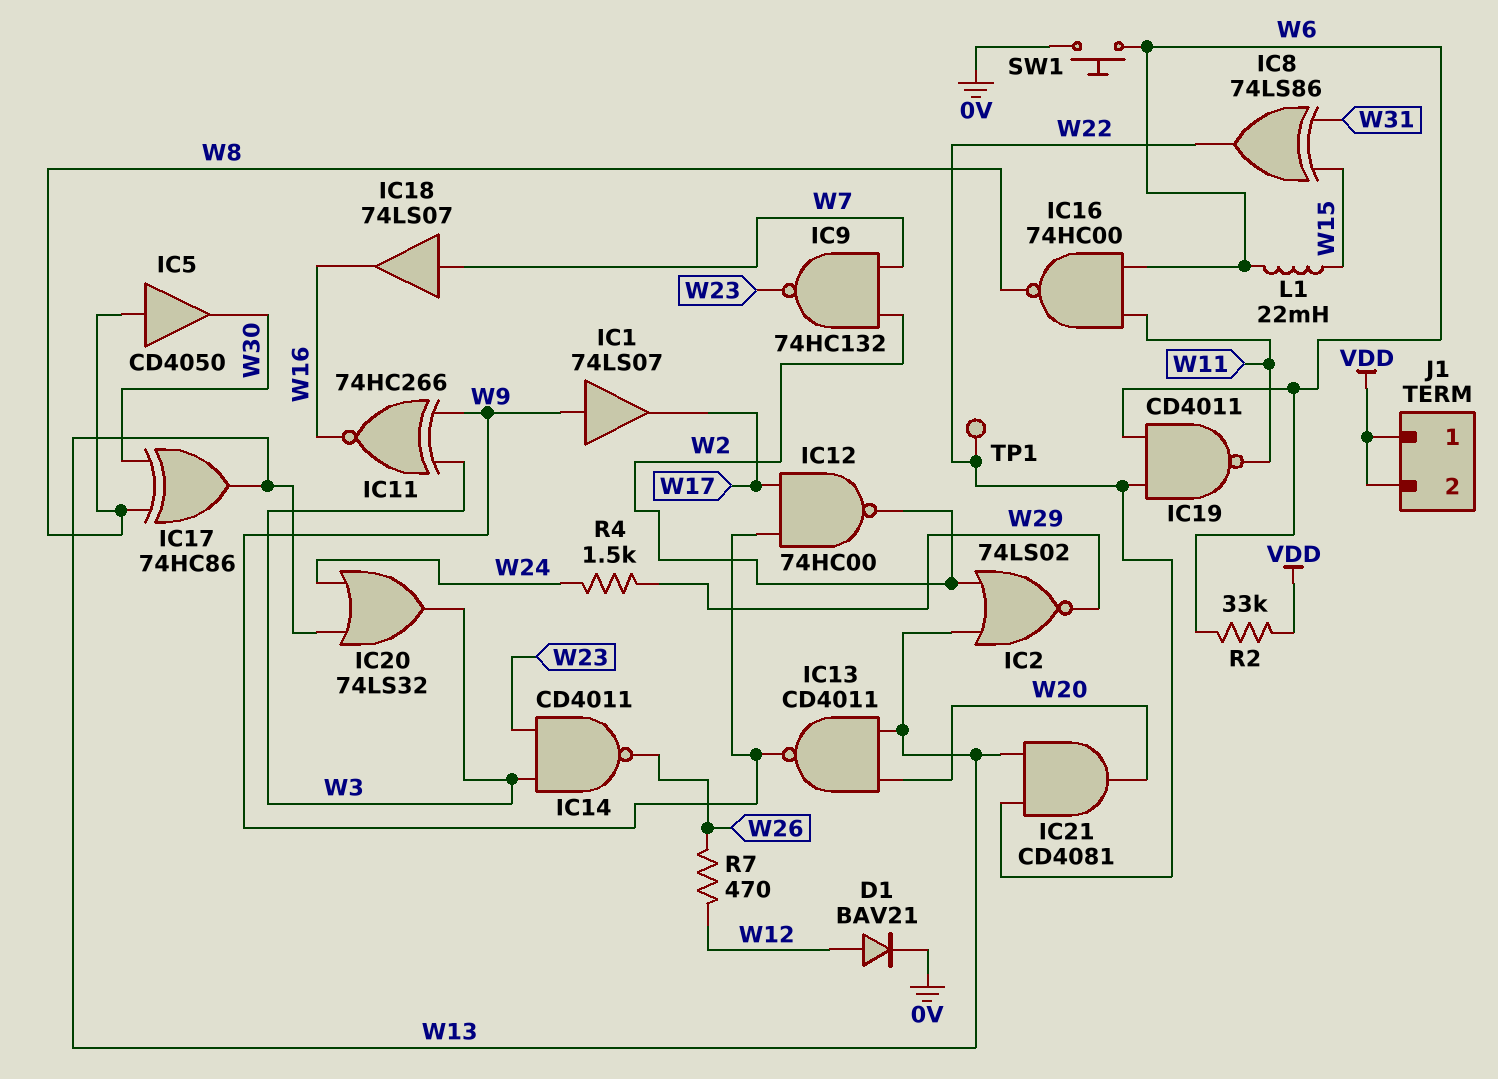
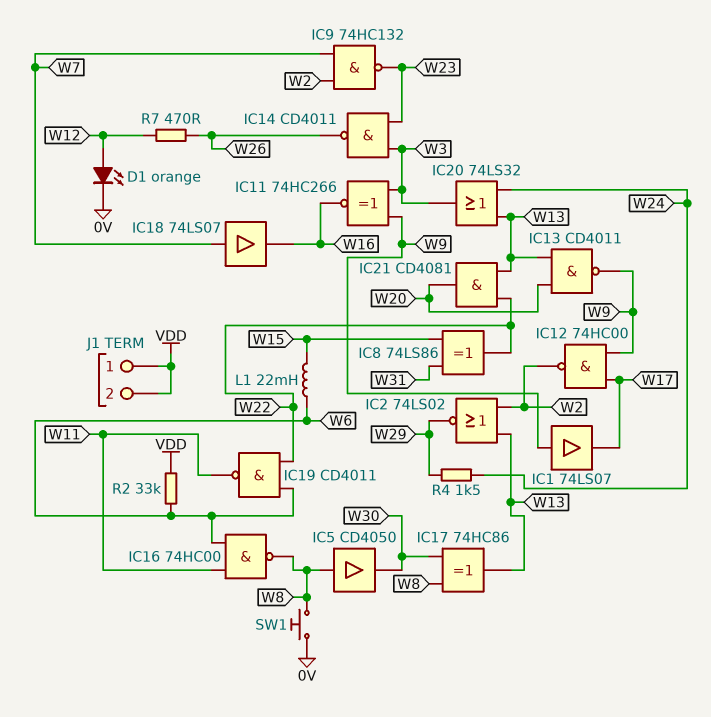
D1: diode BAV21 (A W12, K 0V) -> LED orange (A W12, K 0V)
SW1: button (0V, W6) -> button (0V, W8)
TP1: test point (W22) -> none

